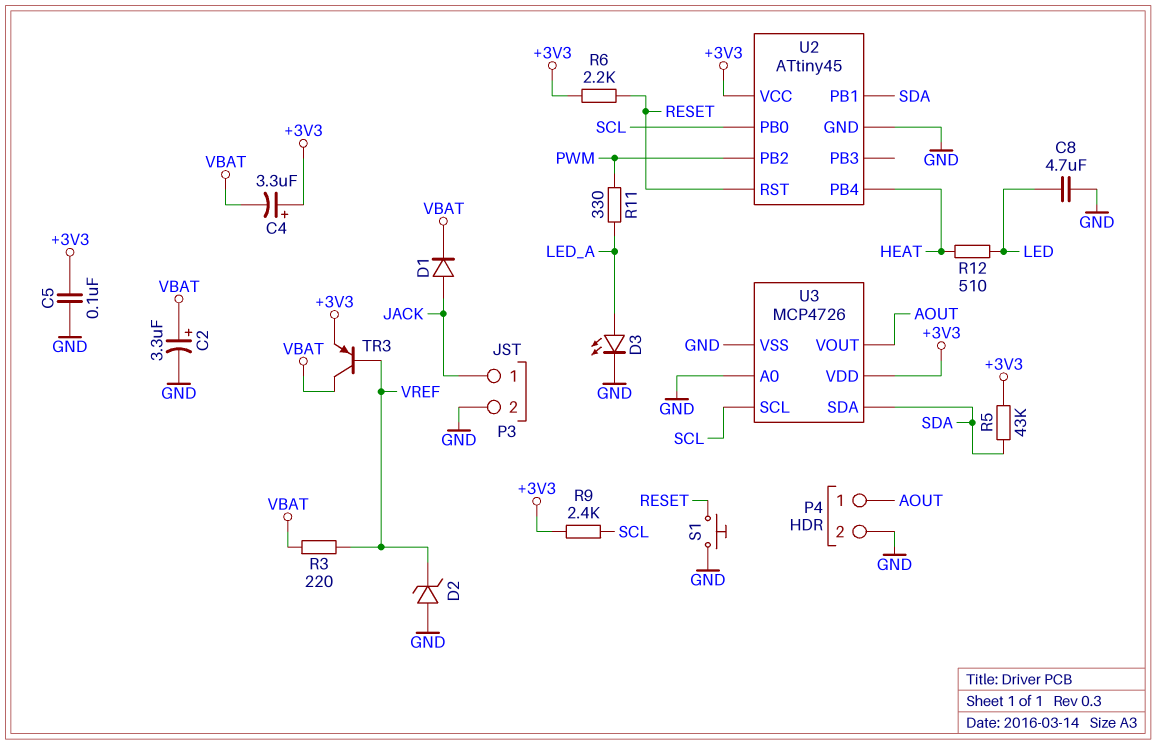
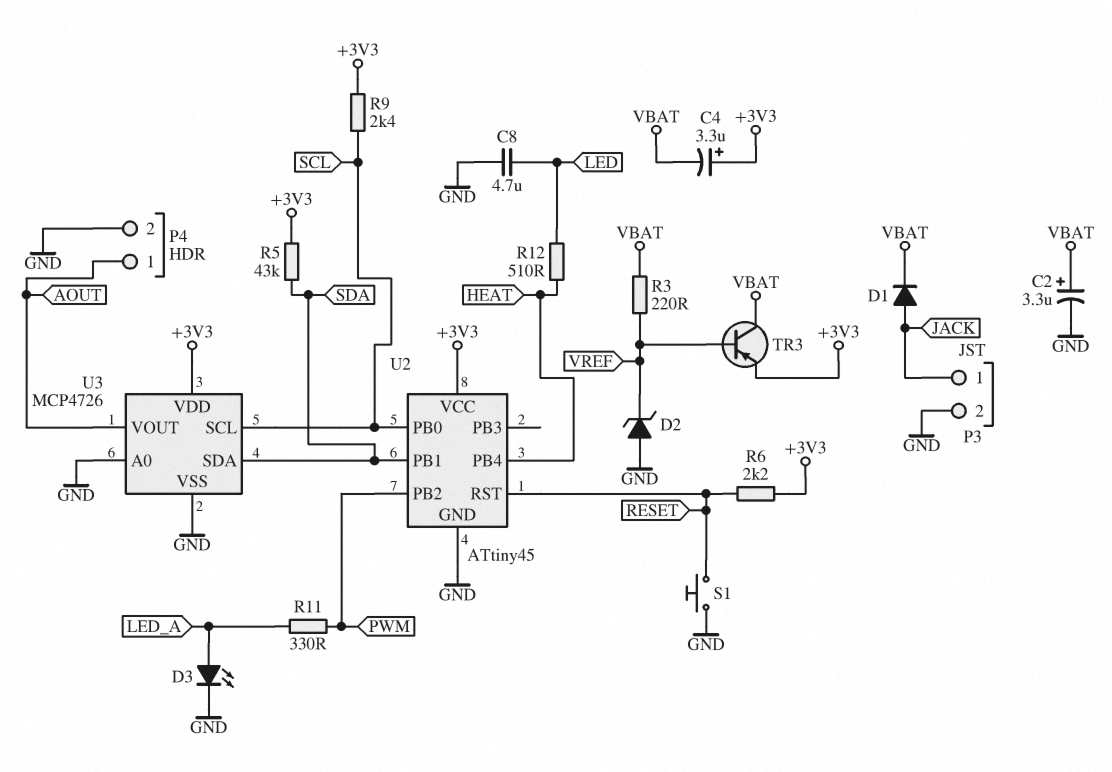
C5: 100nF (+3V3, GND) -> none

